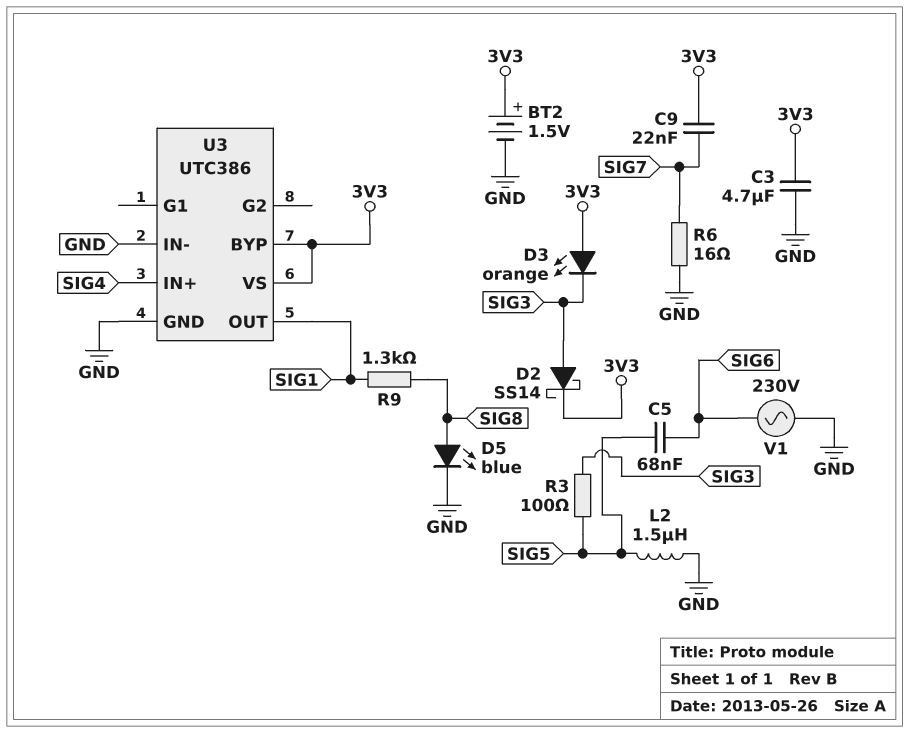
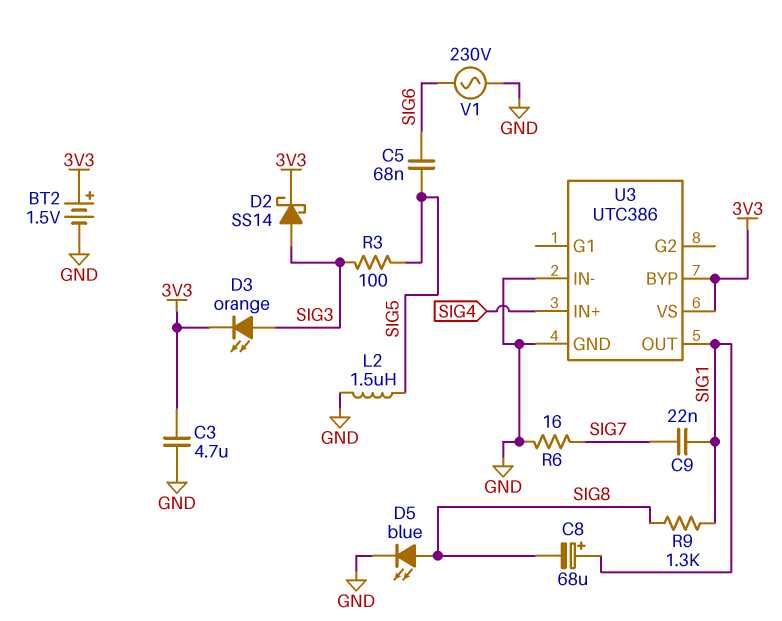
C8: none -> 68uF (plus SIG1, minus SIG8)
C9: 22nF (3V3, SIG7) -> 22nF (SIG1, SIG7)
D3: LED orange (A 3V3, K SIG3) -> LED orange (A SIG3, K 3V3)

